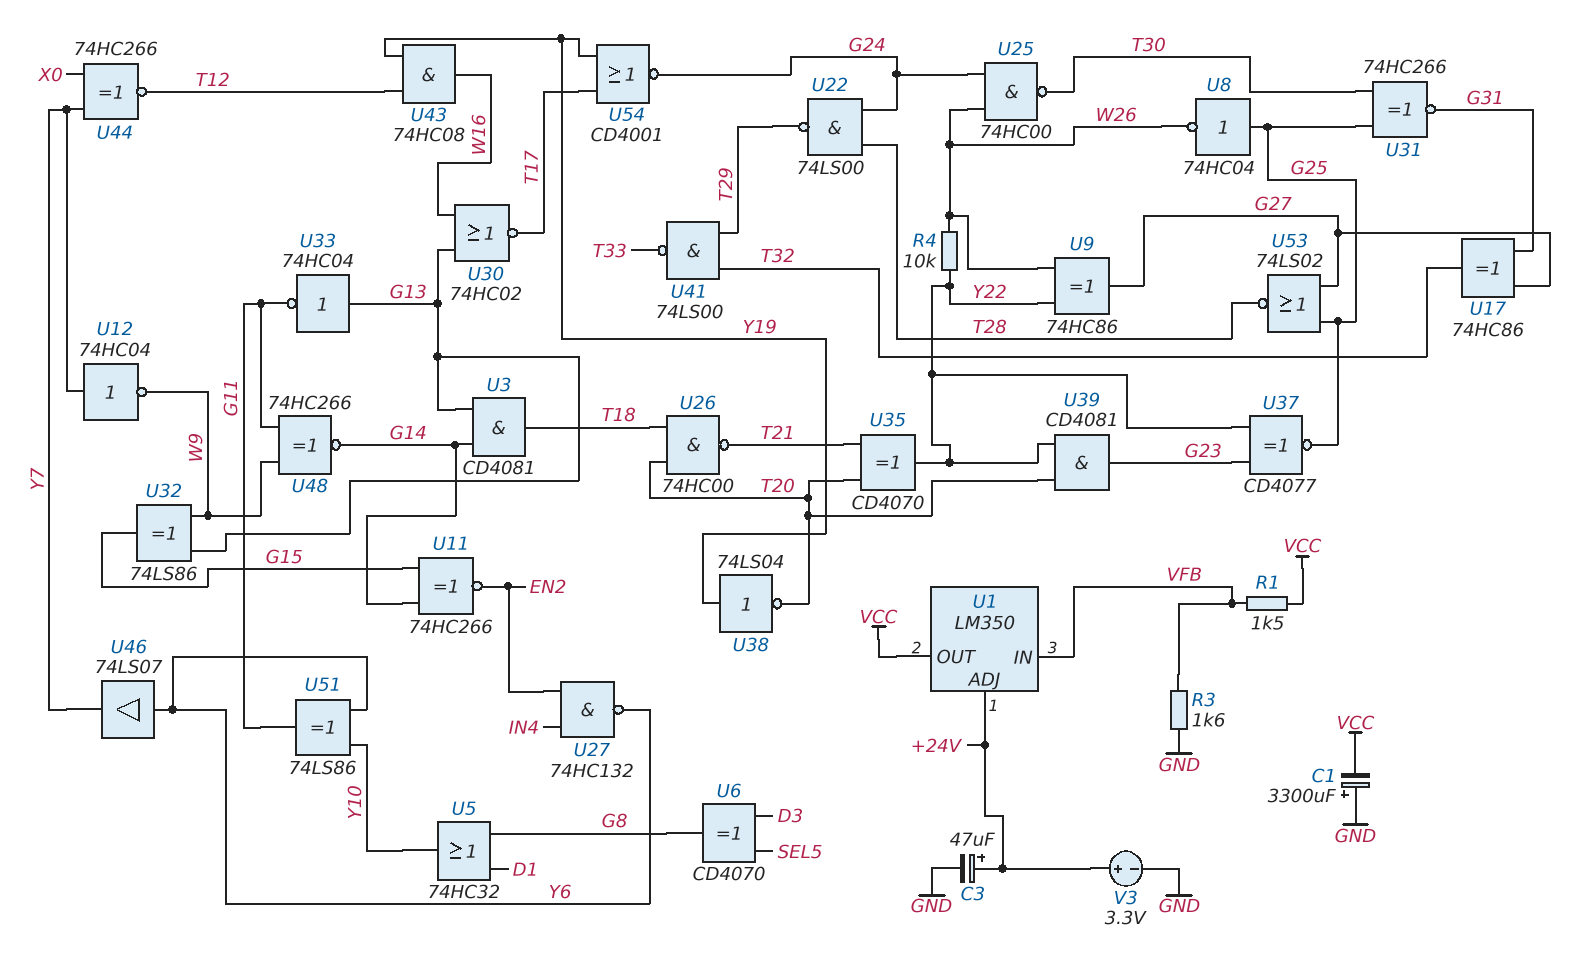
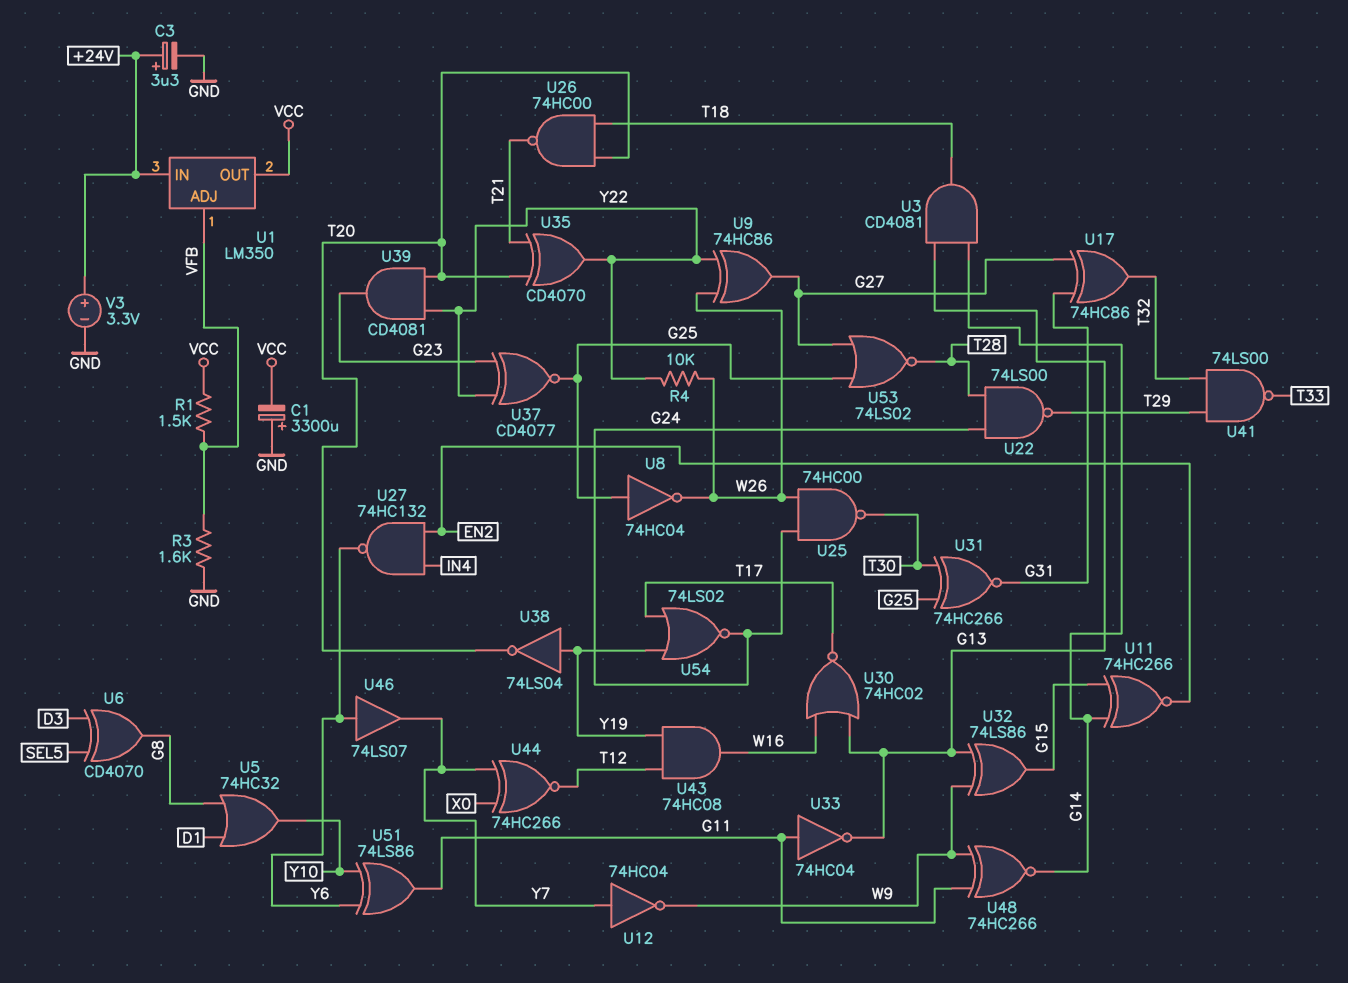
C3: 47uF (plus +24V, minus GND) -> 3.3uF (plus +24V, minus GND)
U1 pin ADJ: +24V -> VFB
U1 pin IN: VFB -> +24V
U33: NOT 74HC04 (in G13, out G11) -> NOT 74HC04 (in G11, out G13)
U54: NOR CD4001 (in T17, in Y19, out G24) -> NOR 74LS02 (in T17, in Y19, out G24)

